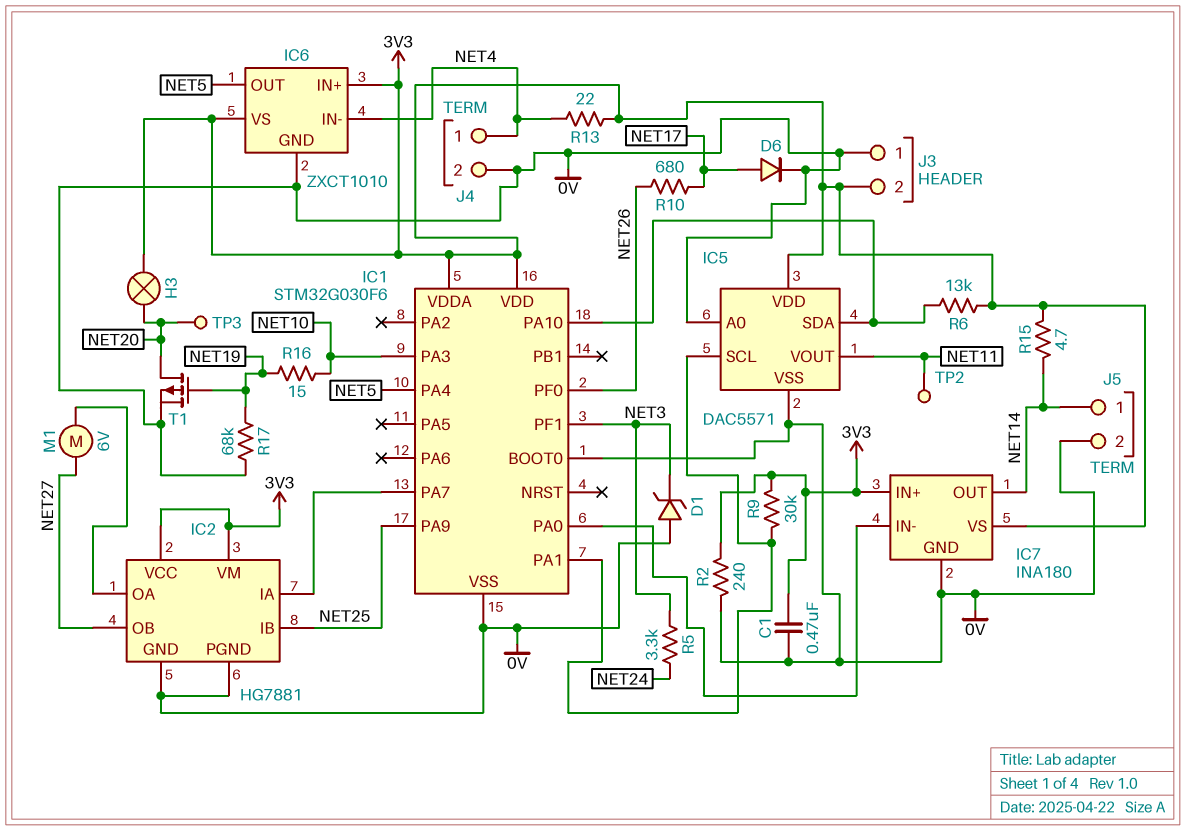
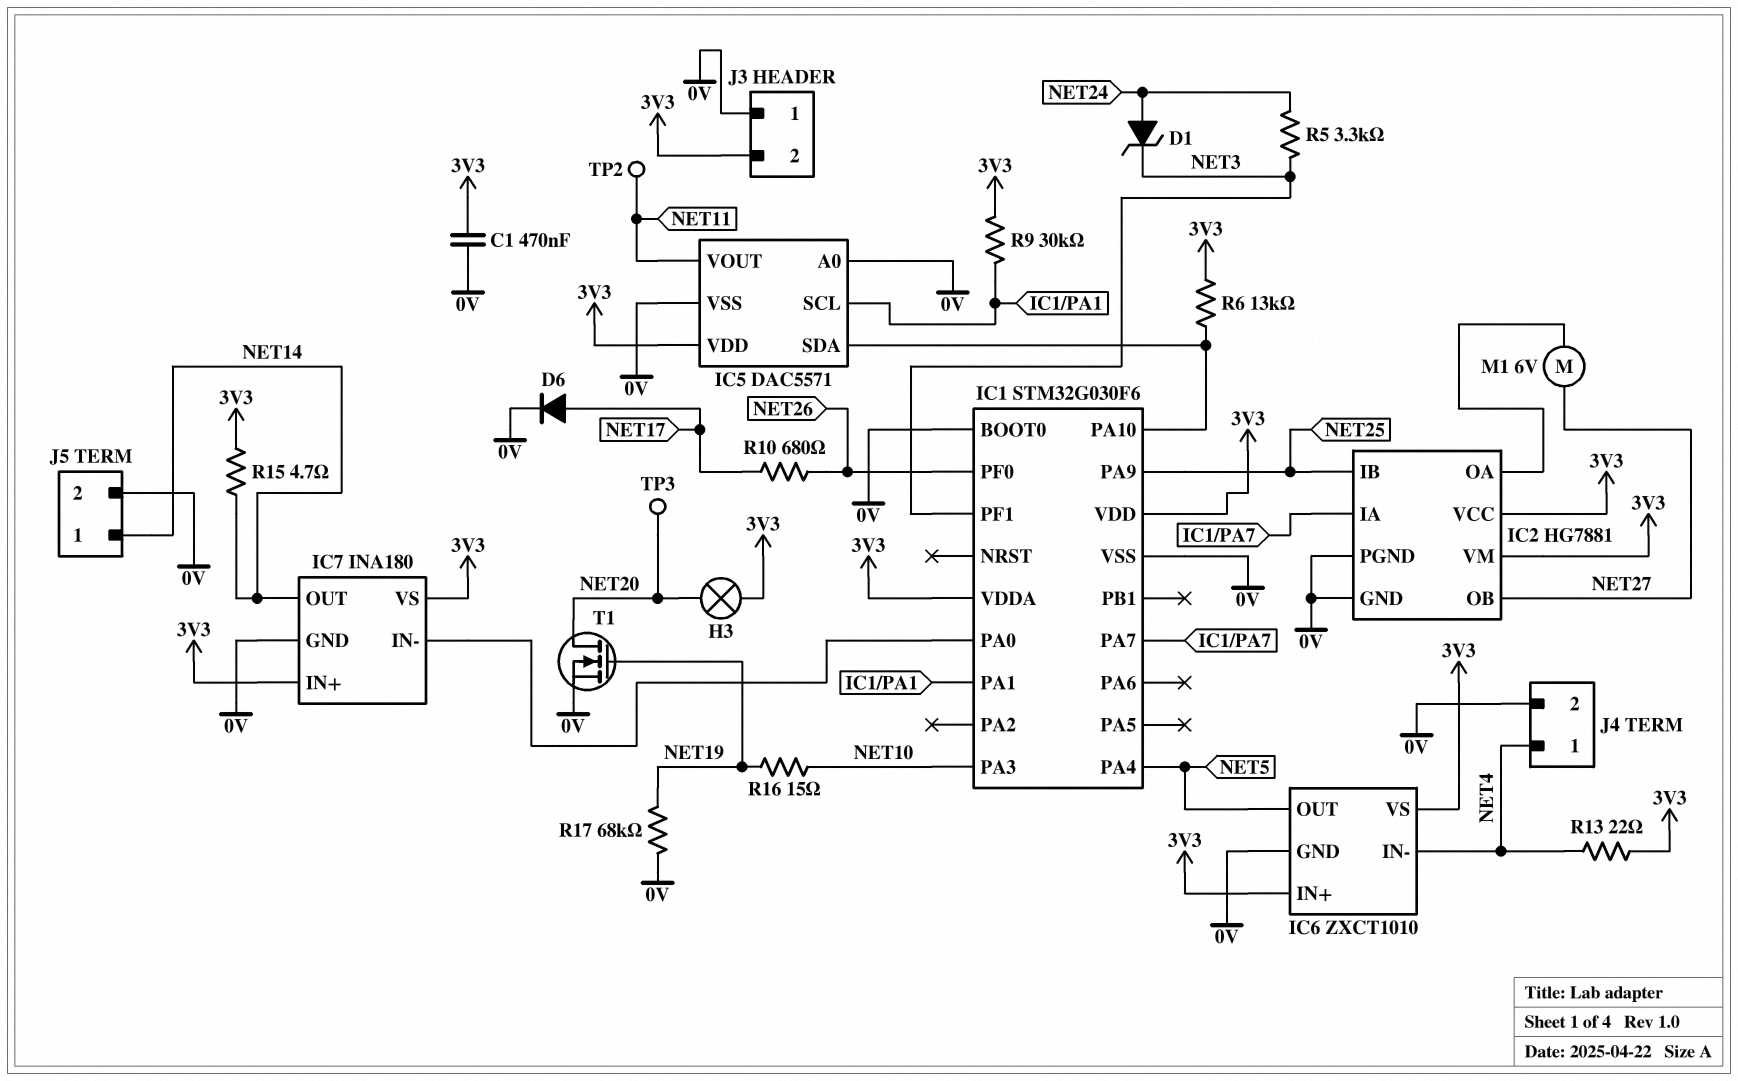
D1: zener (A 0V, K NET3) -> zener (A NET24, K NET3)
R2: 240 (0V, 3V3) -> none
T1: PMOS (G NET19, D NET20, S 0V) -> NMOS (G NET19, D NET20, S 0V)

